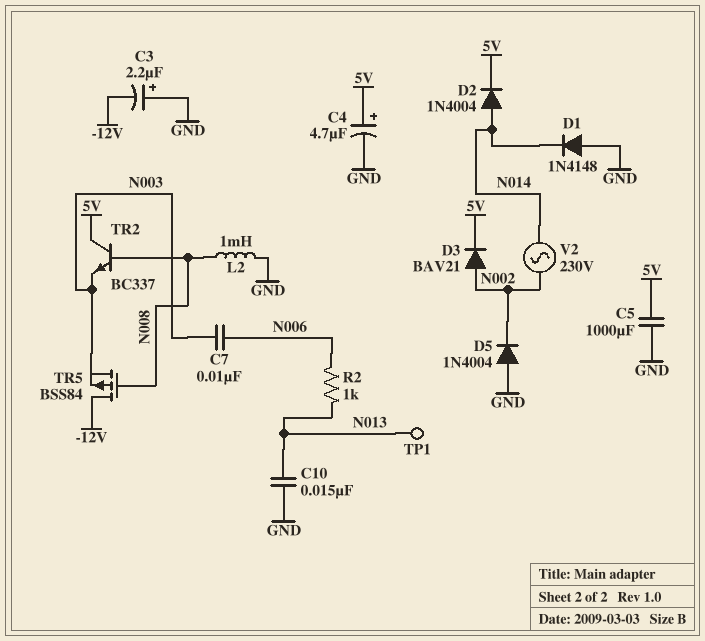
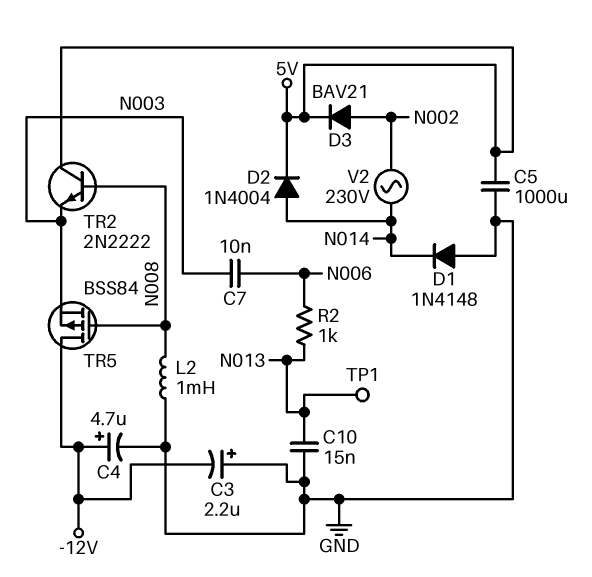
C4: 4.7uF (plus 5V, minus GND) -> 4.7uF (plus -12V, minus GND)
D5: diode 1N4004 (A GND, K N002) -> none
TR2: NPN BC337 (B N008, C 5V, E N003) -> NPN 2N2222 (B N008, C 5V, E N003)

